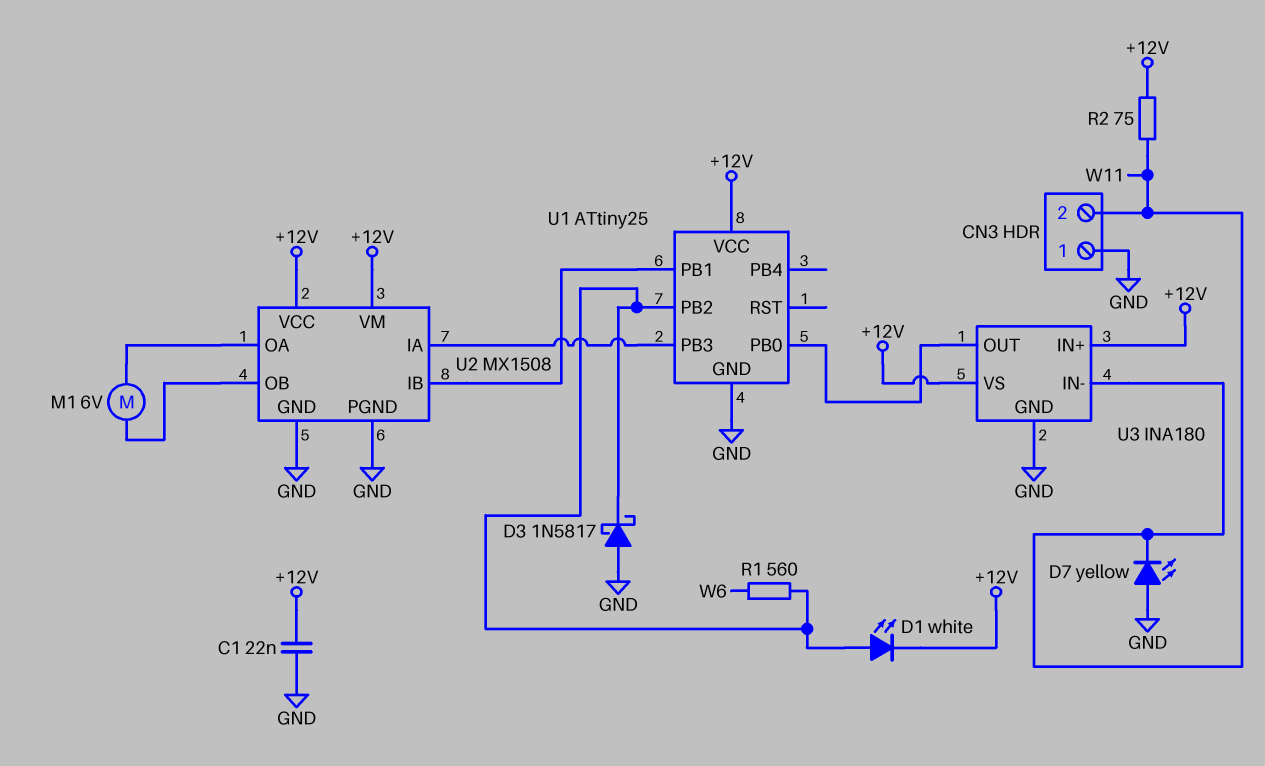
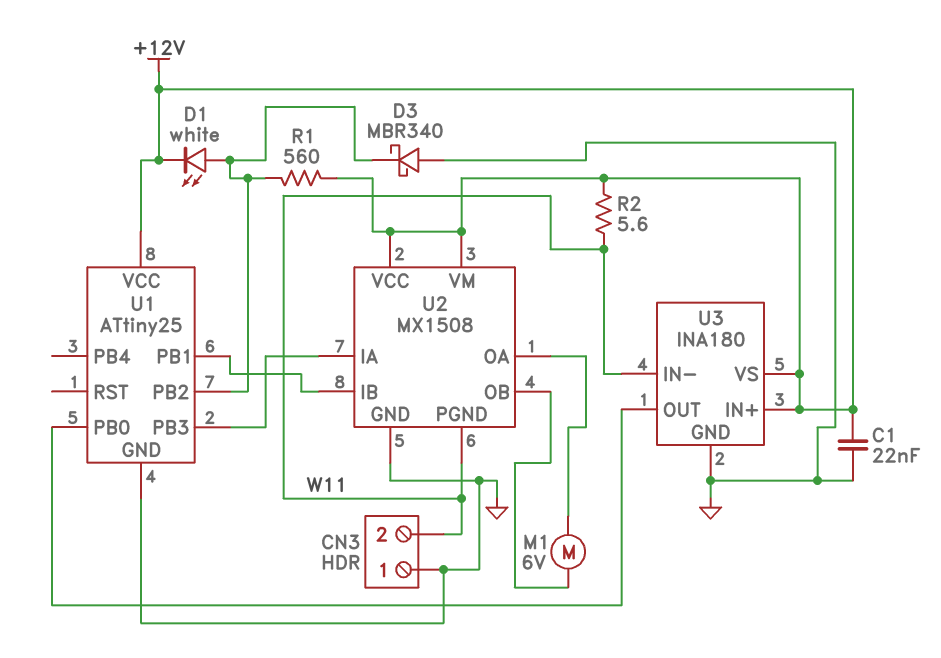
D3: schottky 1N5817 (A GND, K U1/PB2) -> schottky MBR340 (A GND, K U1/PB2)
D7: LED yellow (A GND, K W11) -> none
R1: 560 (U1/PB2, W6) -> 560 (+12V, U1/PB2)
R2: 75 (+12V, W11) -> 5.6 (+12V, W11)
U2 pin PGND: GND -> W11

